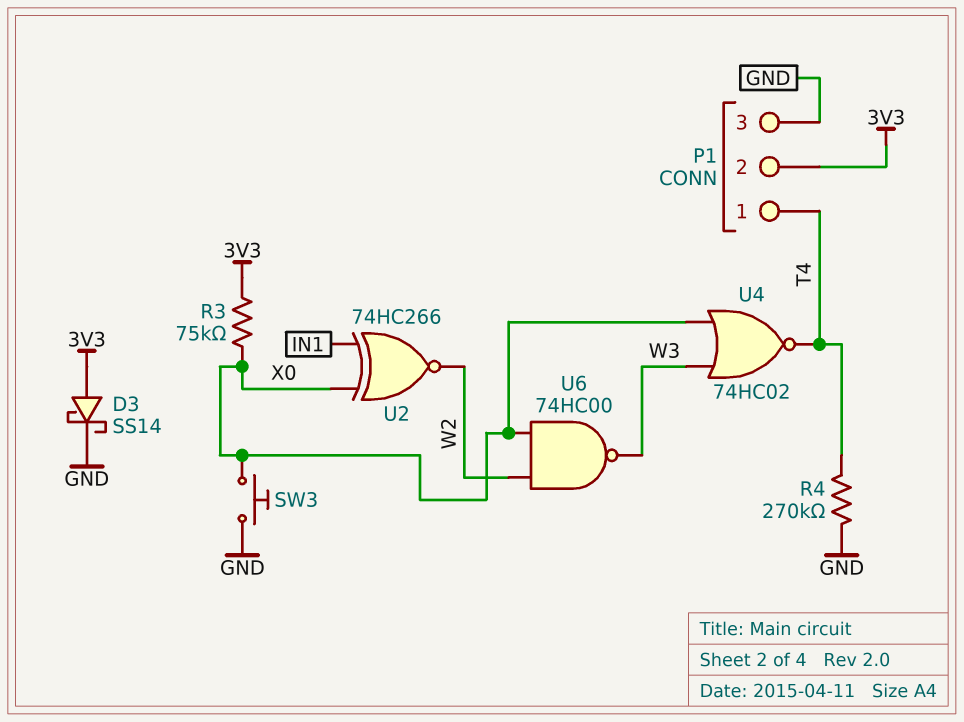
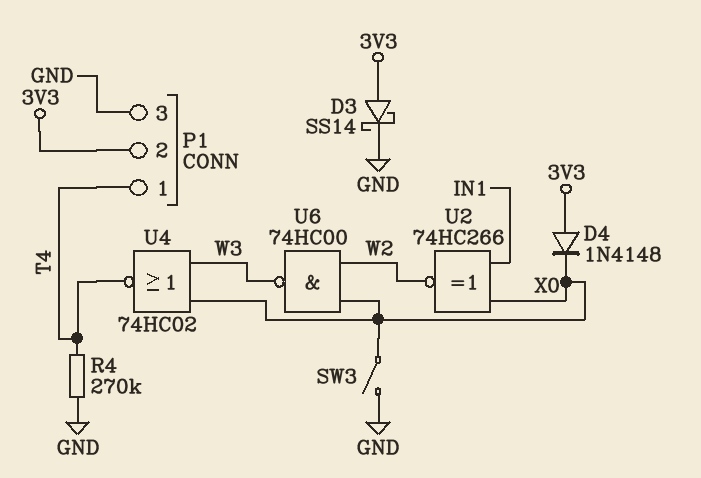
D4: none -> diode 1N4148 (A 3V3, K X0)
R3: 75k (3V3, X0) -> none
SW3: button (GND, X0) -> switch (GND, X0)

